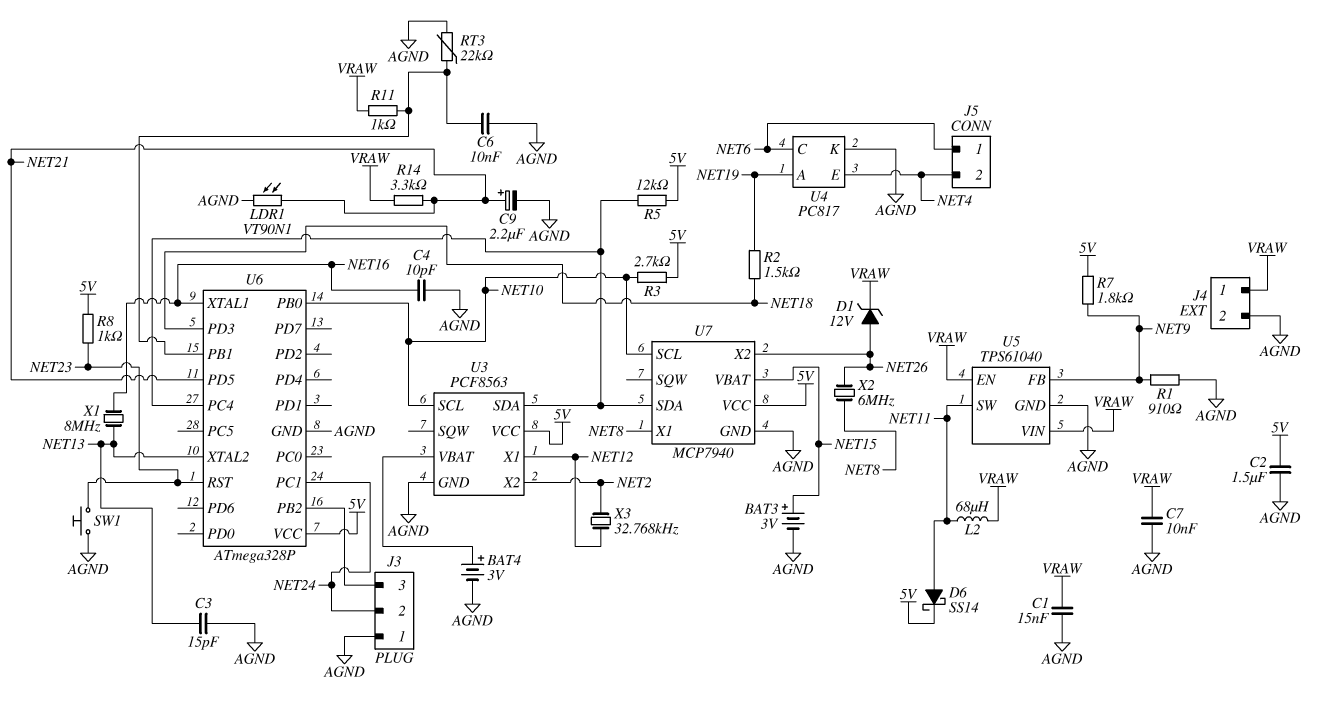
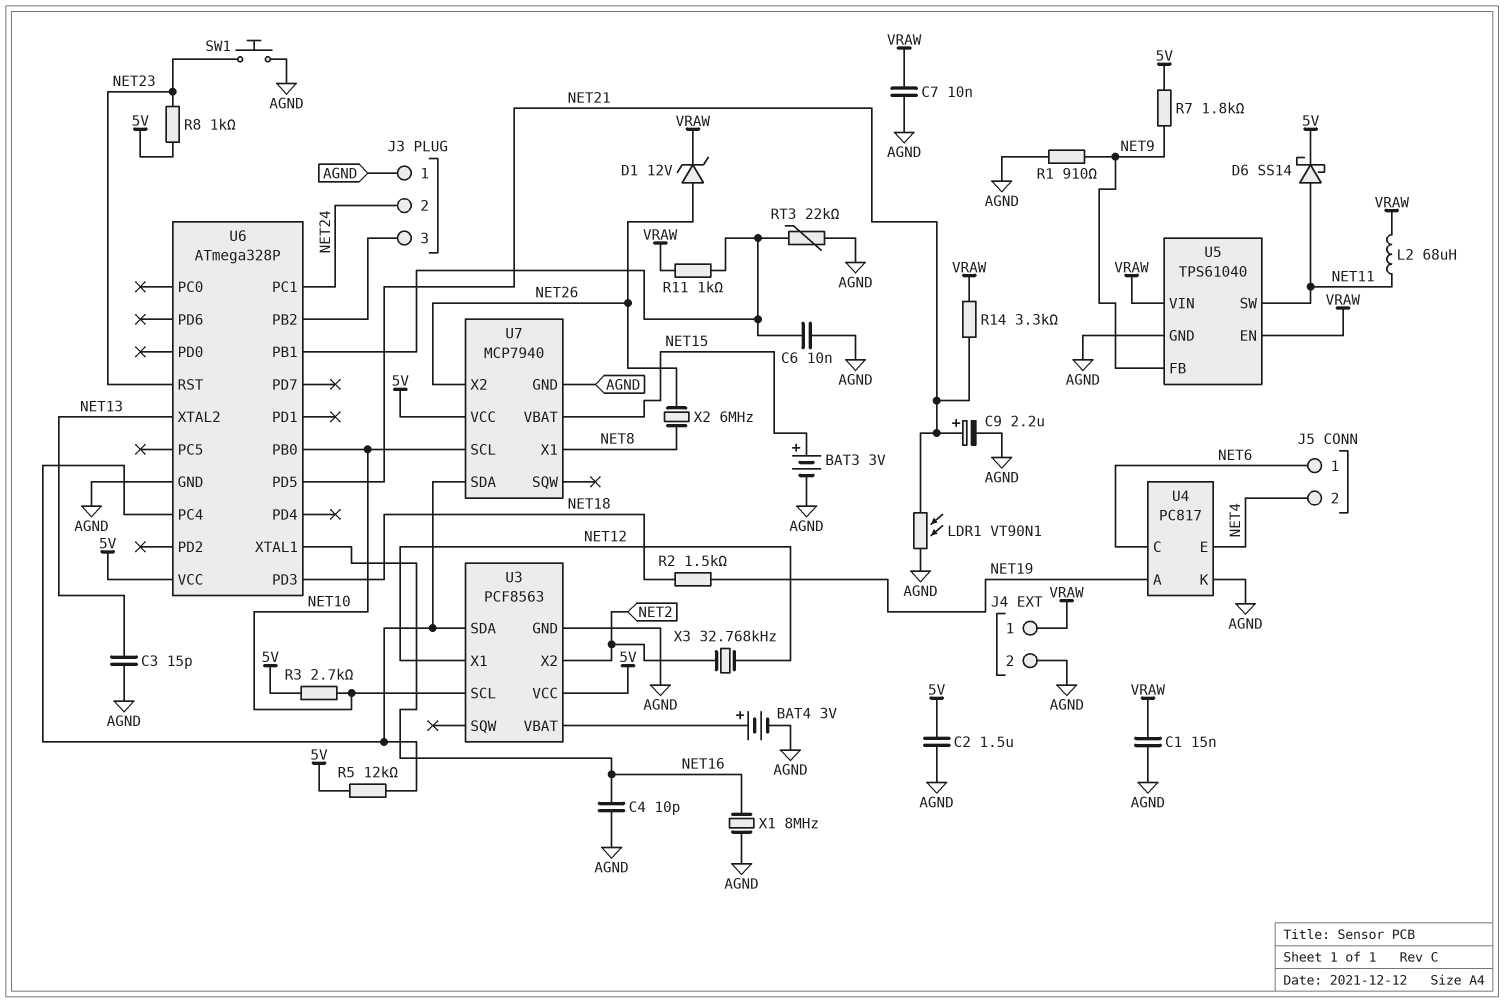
X1: 8MHz (NET13, NET16) -> 8MHz (AGND, NET16)

